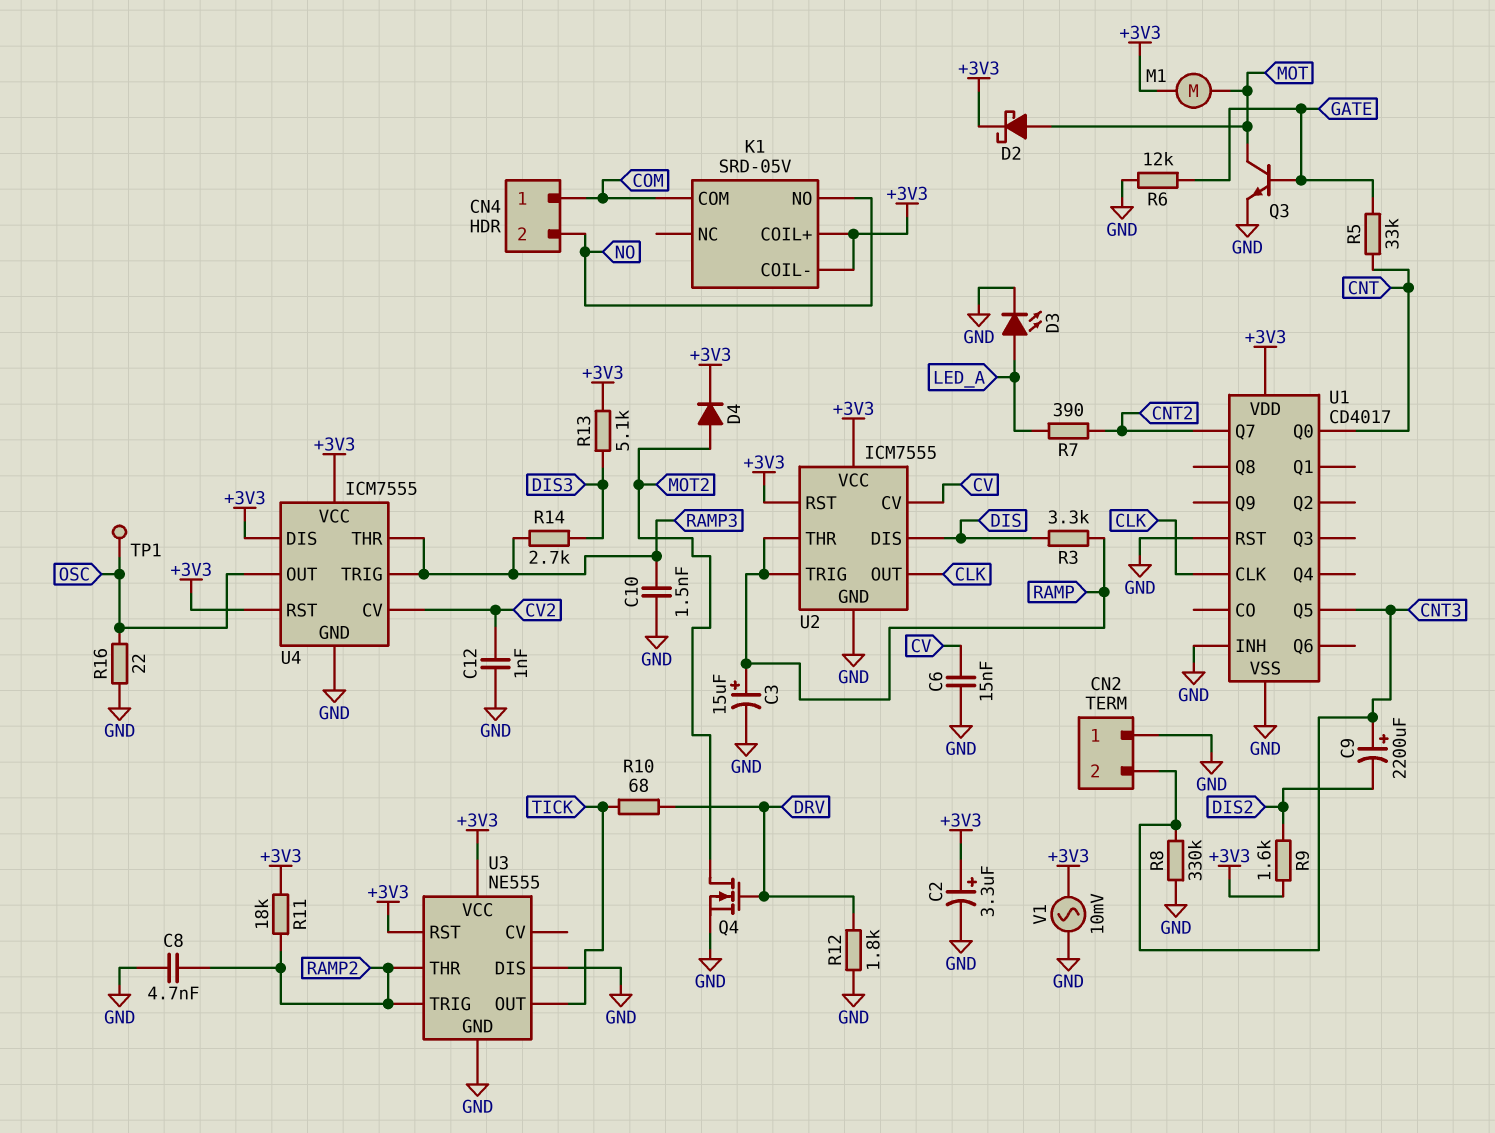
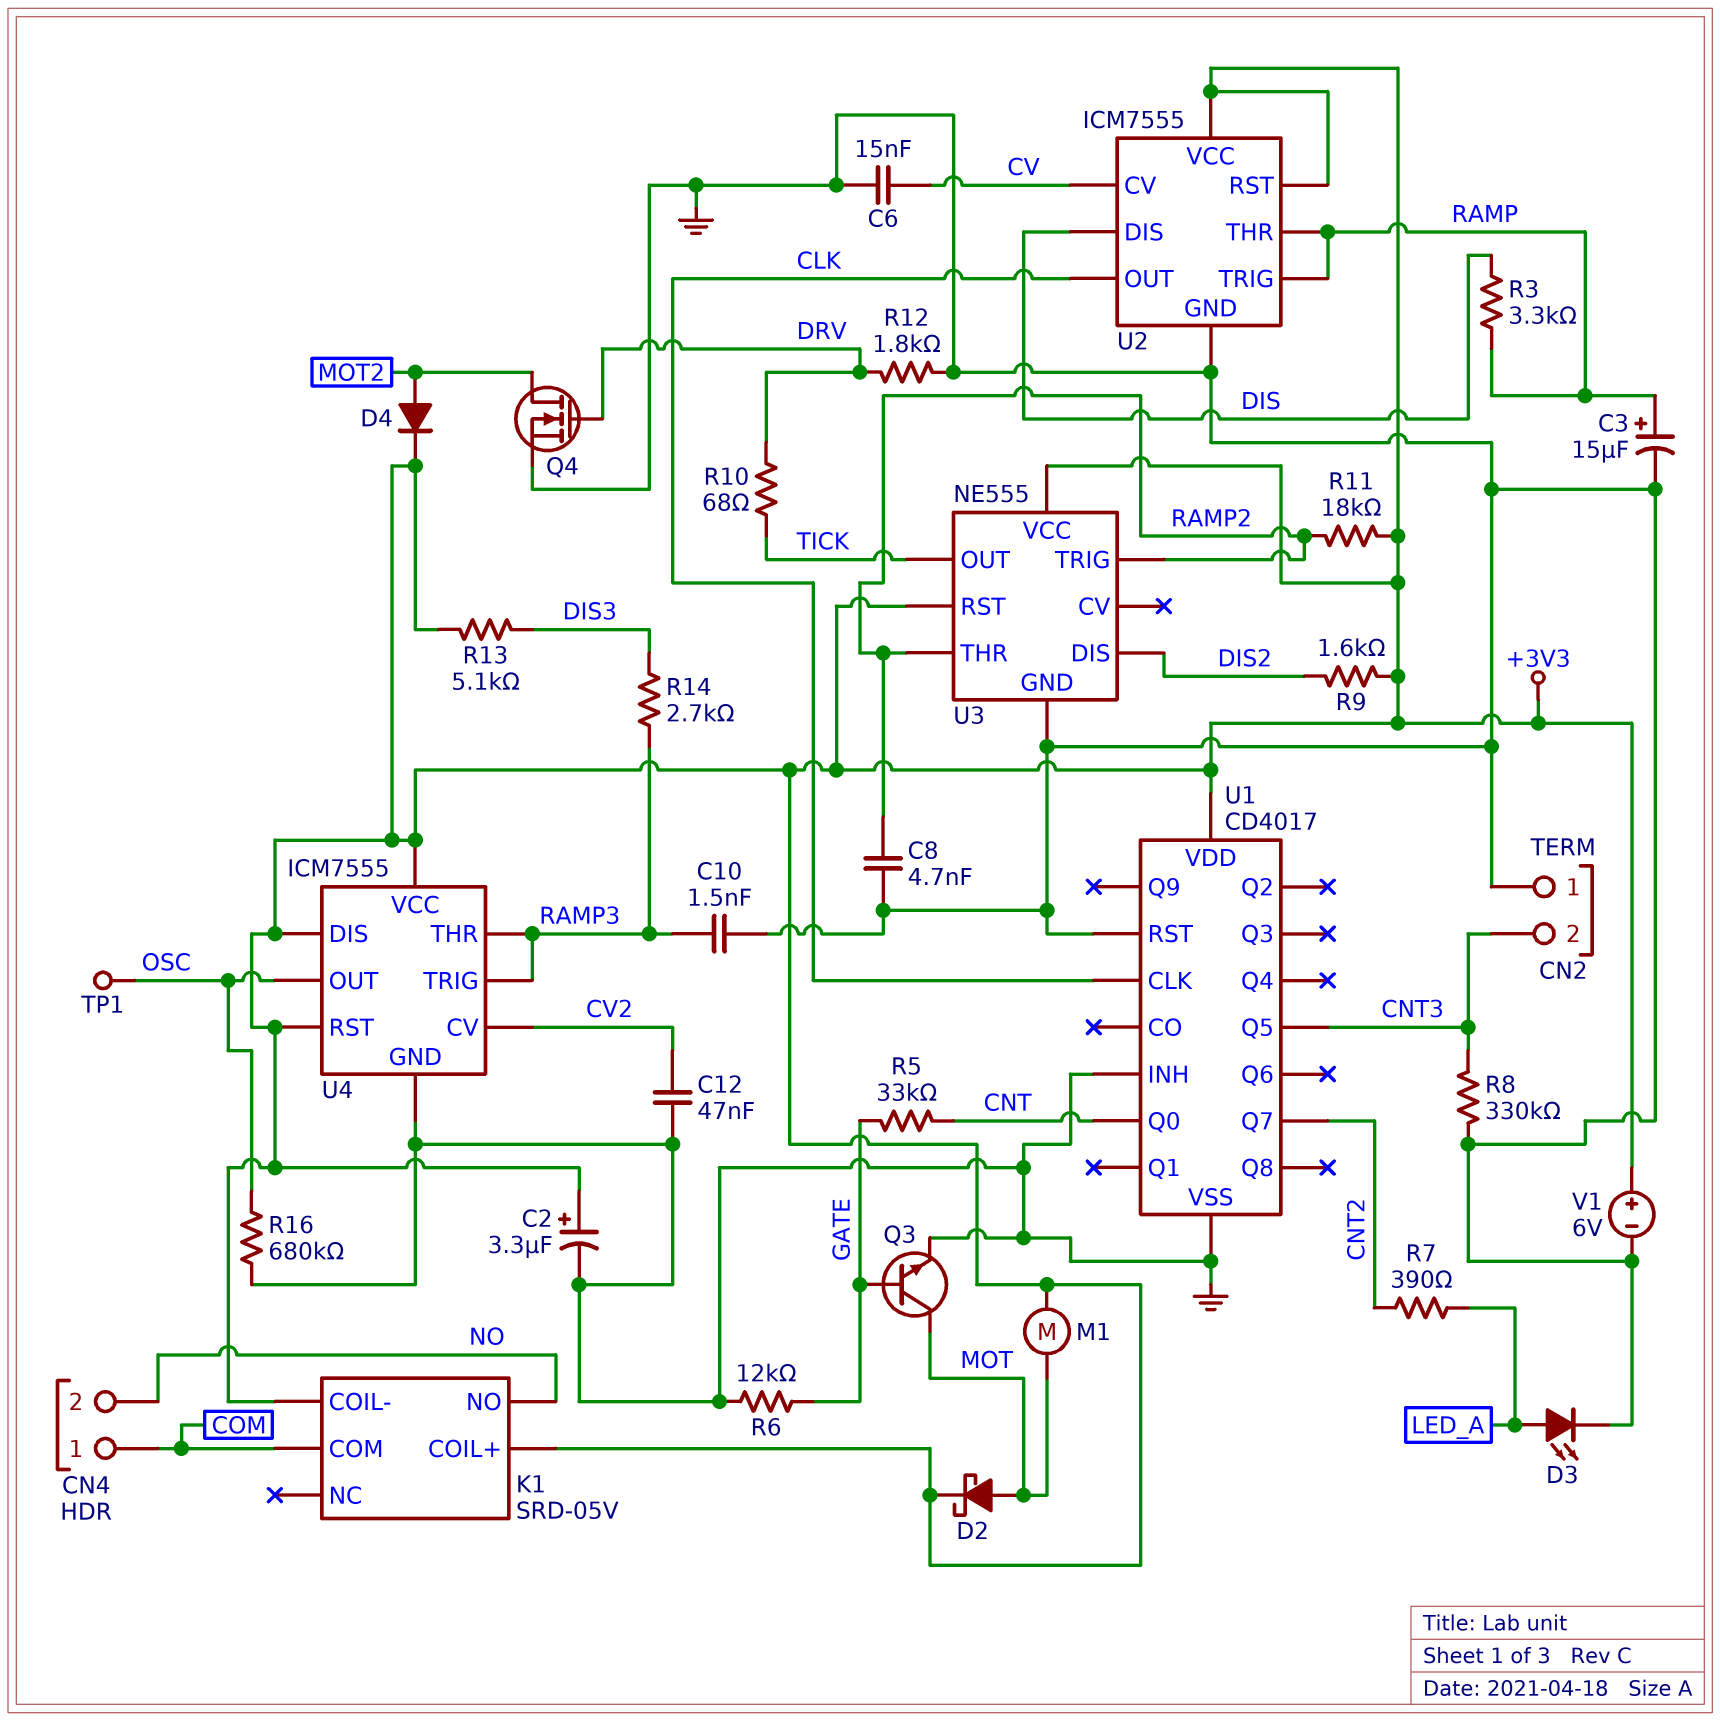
C9: 2200uF (plus CNT3, minus DIS2) -> none
C12: 1nF (CV2, GND) -> 47nF (CV2, GND)
R16: 22 (GND, OSC) -> 680k (GND, OSC)
U3 pin DIS: GND -> DIS2
V1: AC 10mV (+3V3, GND) -> 6V (plus +3V3, minus GND)

